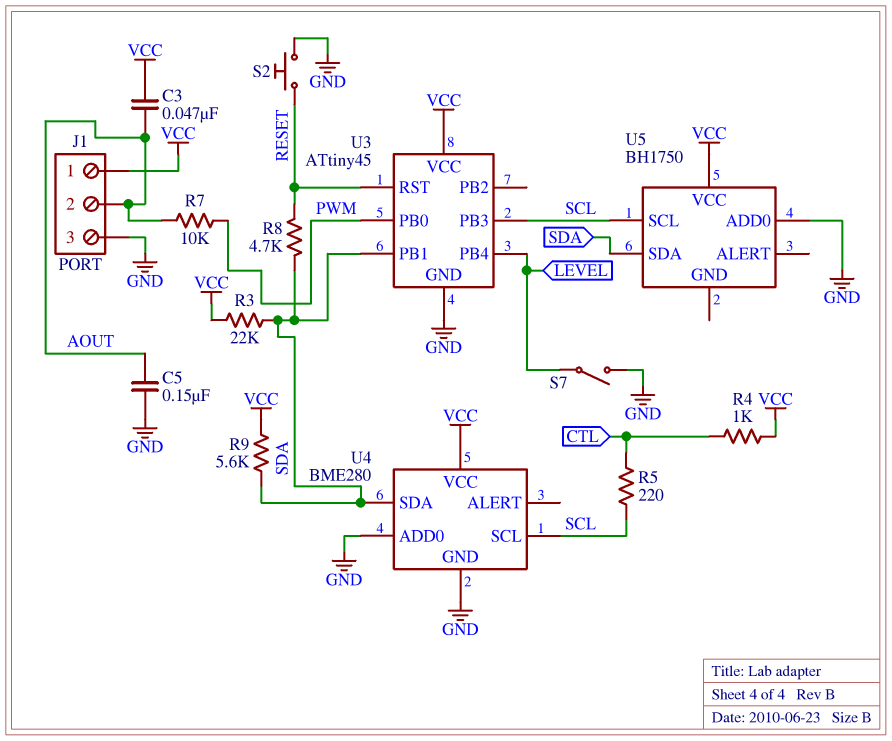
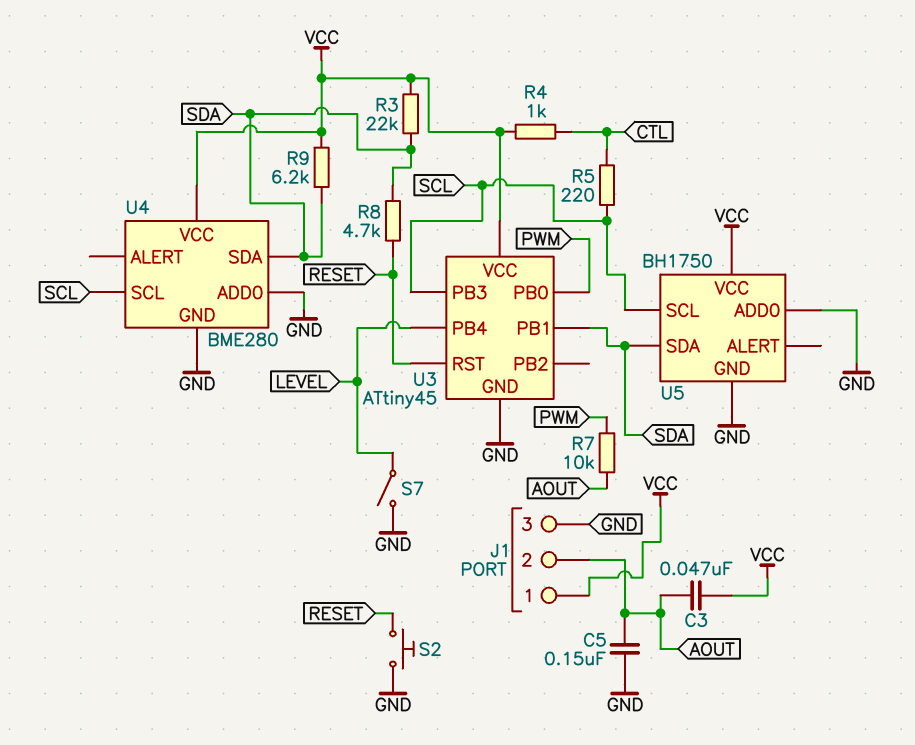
R9: 5.6k (SDA, VCC) -> 6.2k (SDA, VCC)
U5 pin GND: none -> GND

